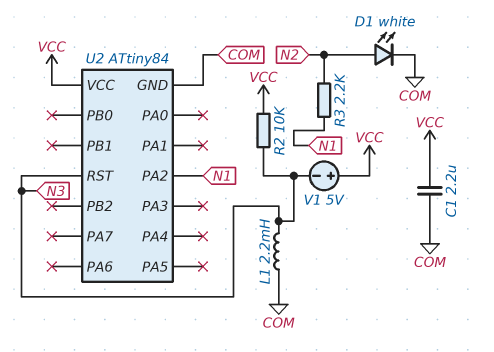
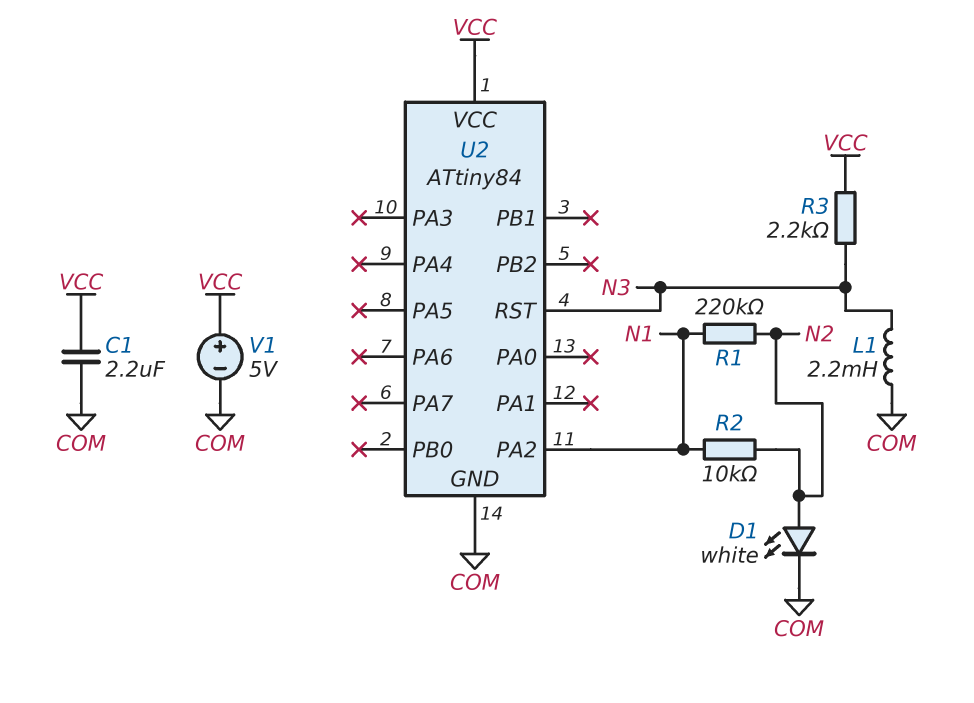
R1: none -> 220k (N1, N2)
R2: 10k (N3, VCC) -> 10k (N1, N2)
R3: 2.2k (N1, N2) -> 2.2k (N3, VCC)
V1: 5V (plus VCC, minus N3) -> 5V (plus VCC, minus COM)

